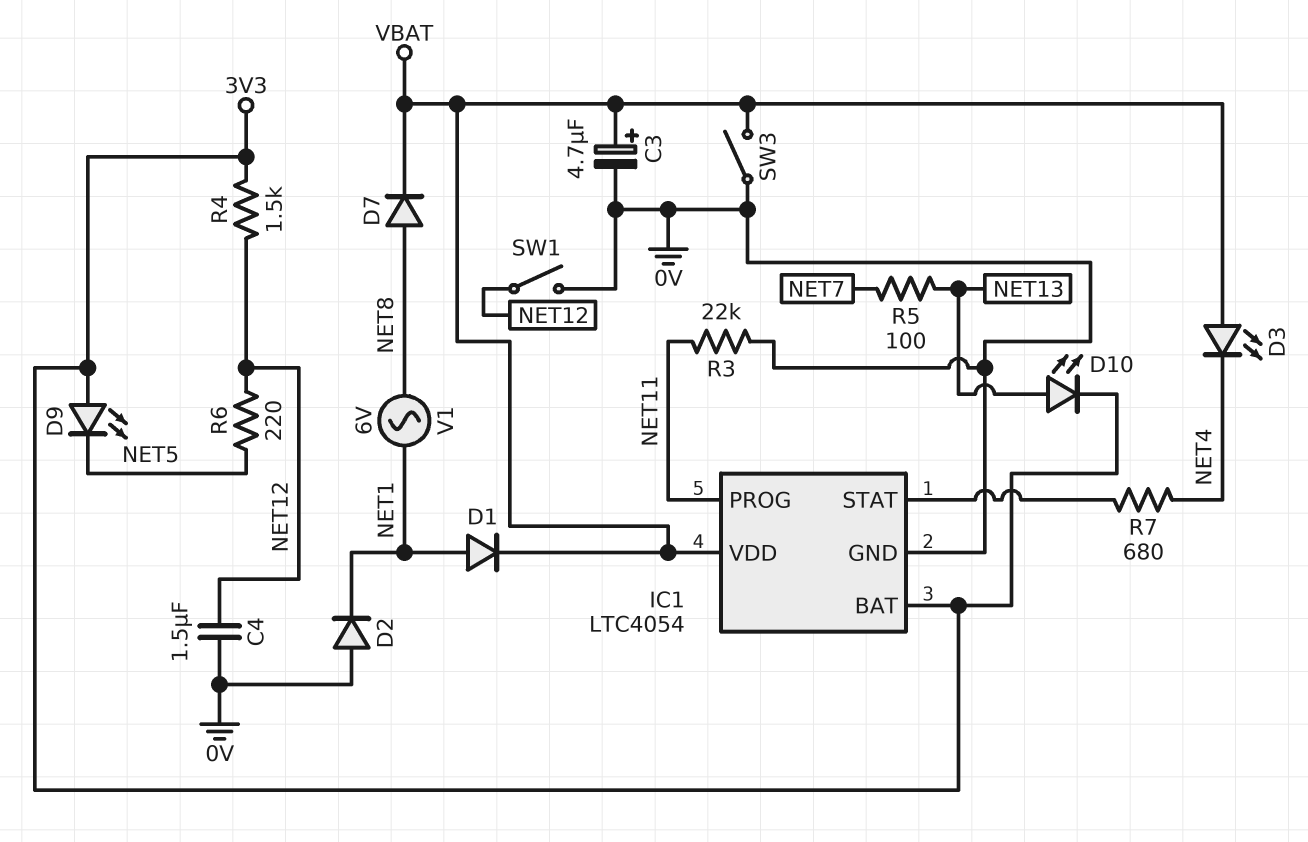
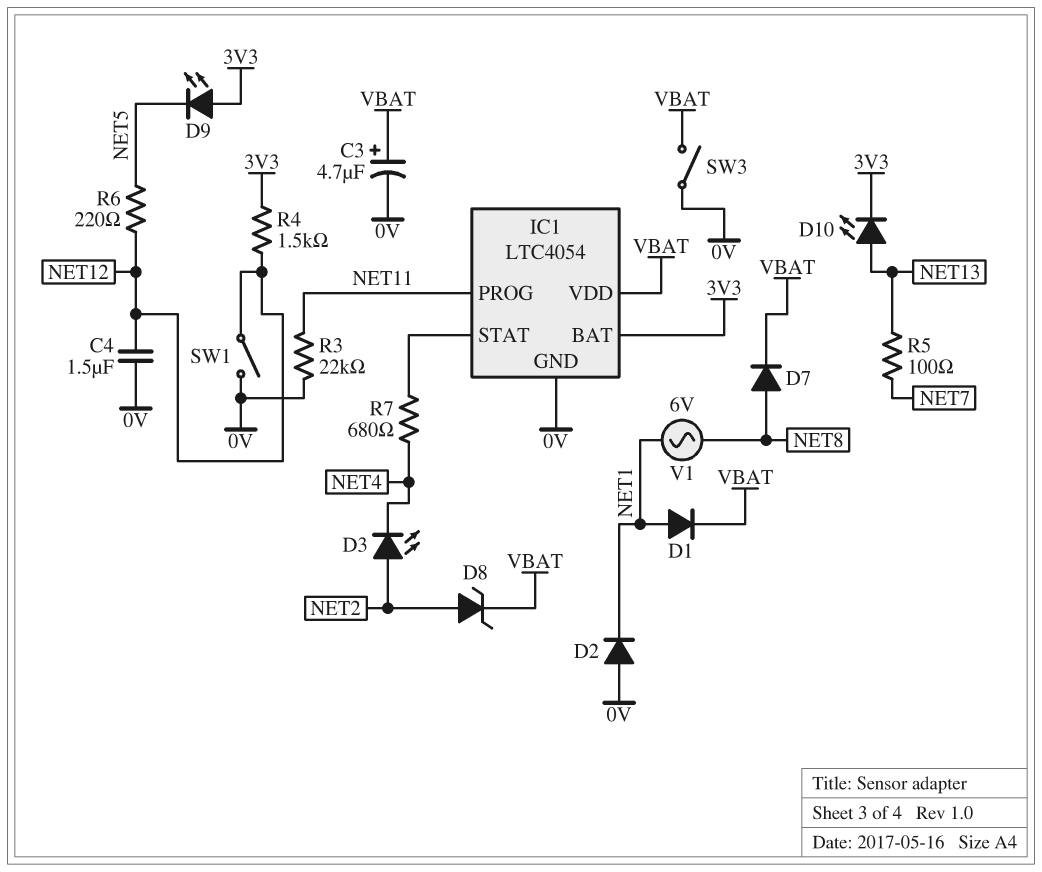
D3: LED (A VBAT, K NET4) -> LED (A NET2, K NET4)
D8: none -> zener (A NET2, K VBAT)

